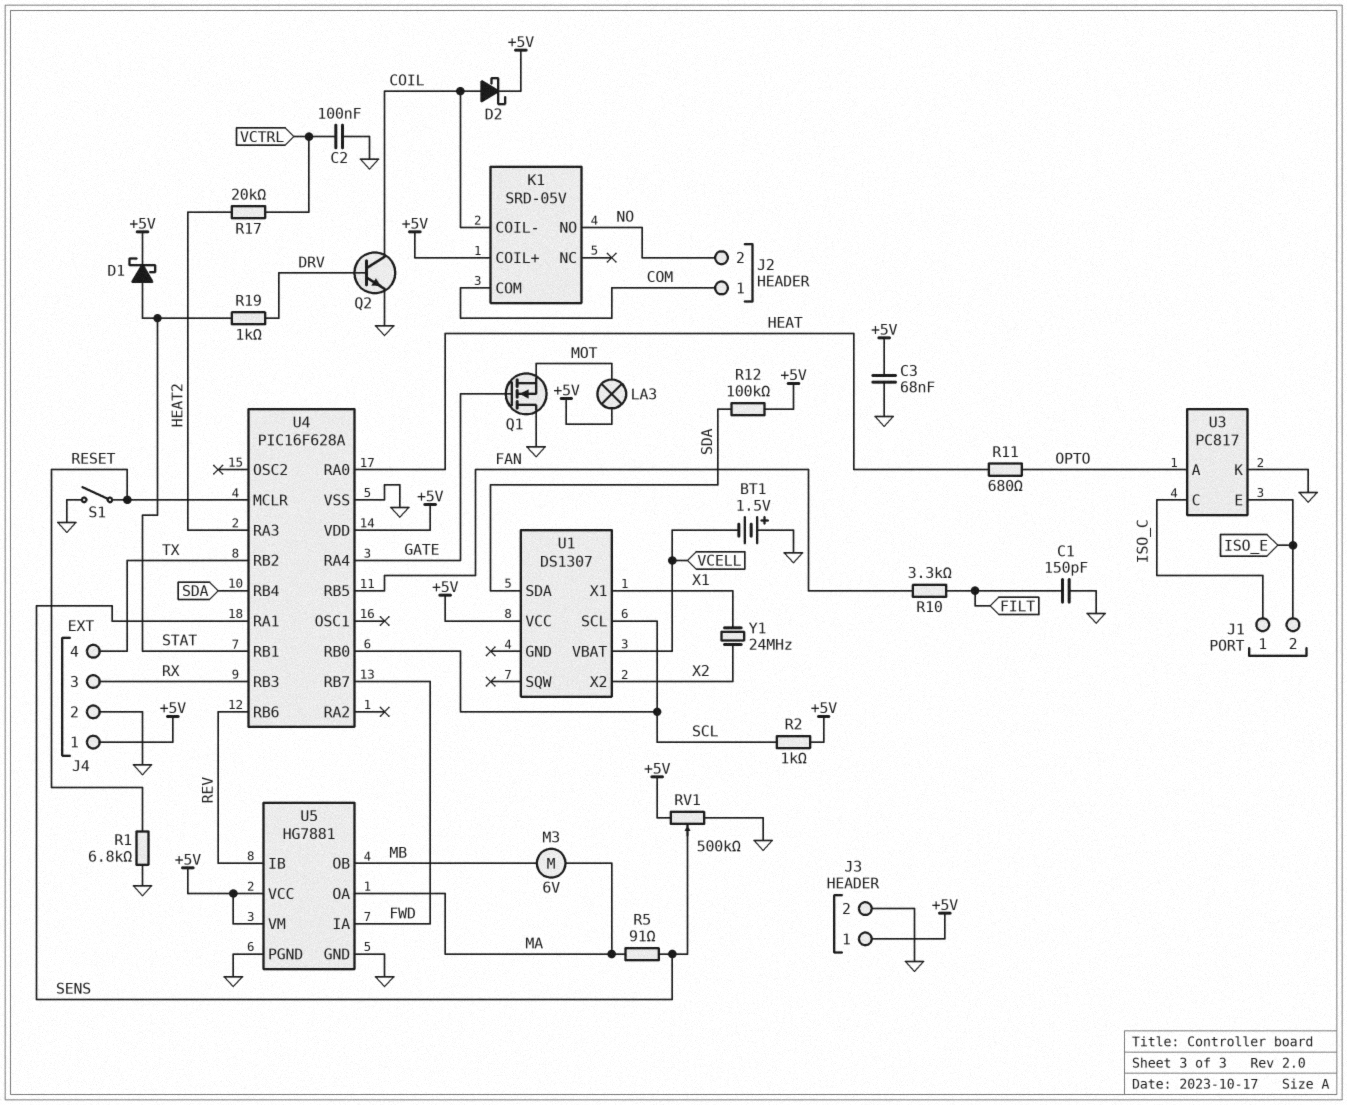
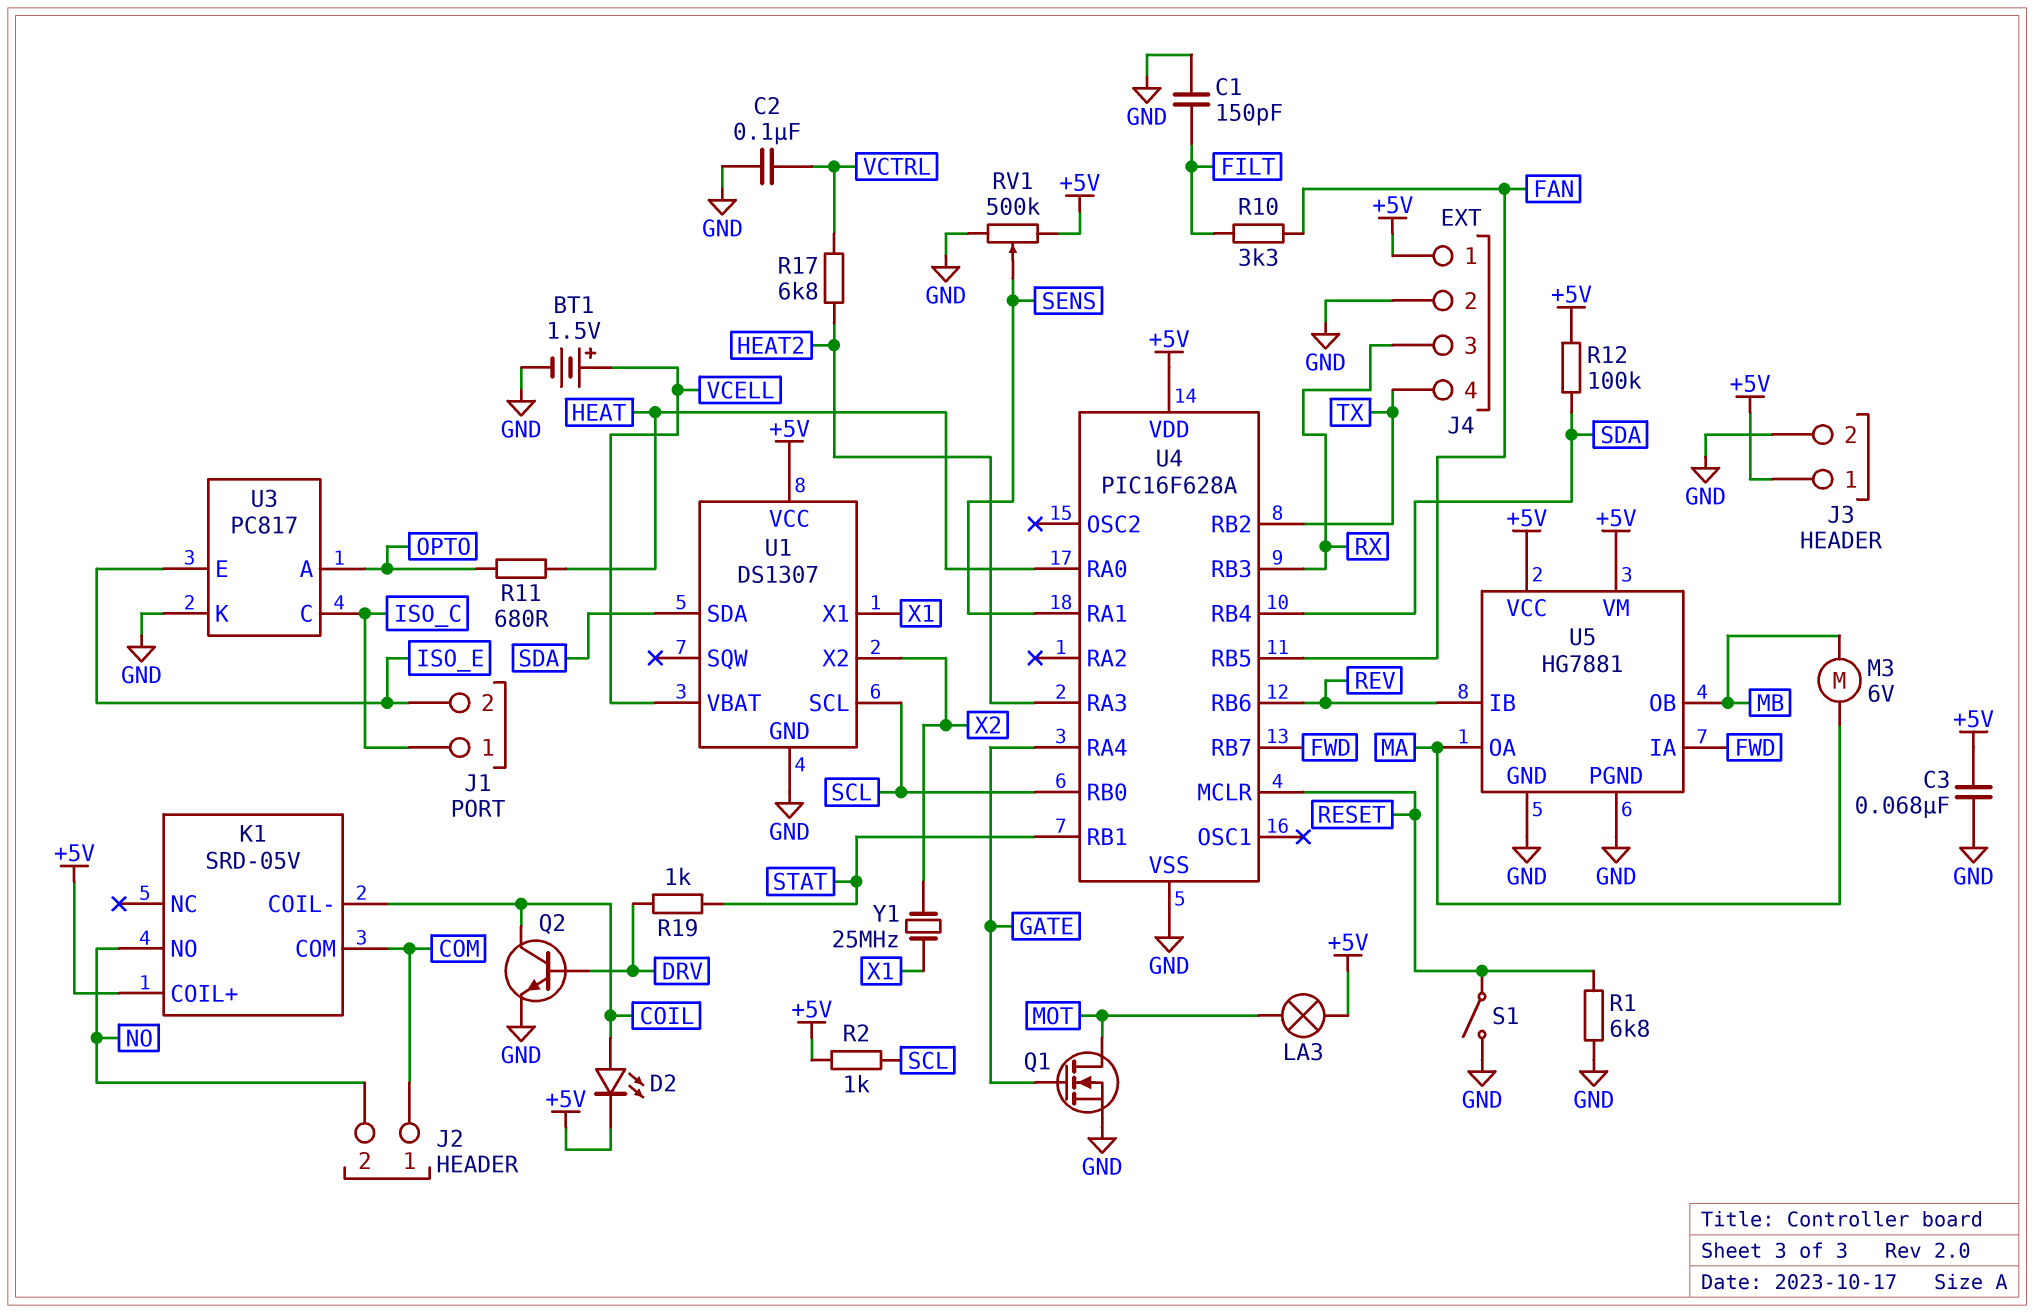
BT1: 1.5V (plus GND, minus VCELL) -> 1.5V (plus VCELL, minus GND)
D1: schottky (A STAT, K +5V) -> none
D2: schottky (A COIL, K +5V) -> LED (A COIL, K +5V)
Q1: NMOS (G GATE, D GND, S MOT) -> NMOS (G GATE, D MOT, S GND)
R5: 91 (MA, SENS) -> none
R17: 20k (HEAT2, VCTRL) -> 6.8k (HEAT2, VCTRL)
U1 pin GND: none -> GND
Y1: 24MHz (X1, X2) -> 25MHz (X1, X2)

